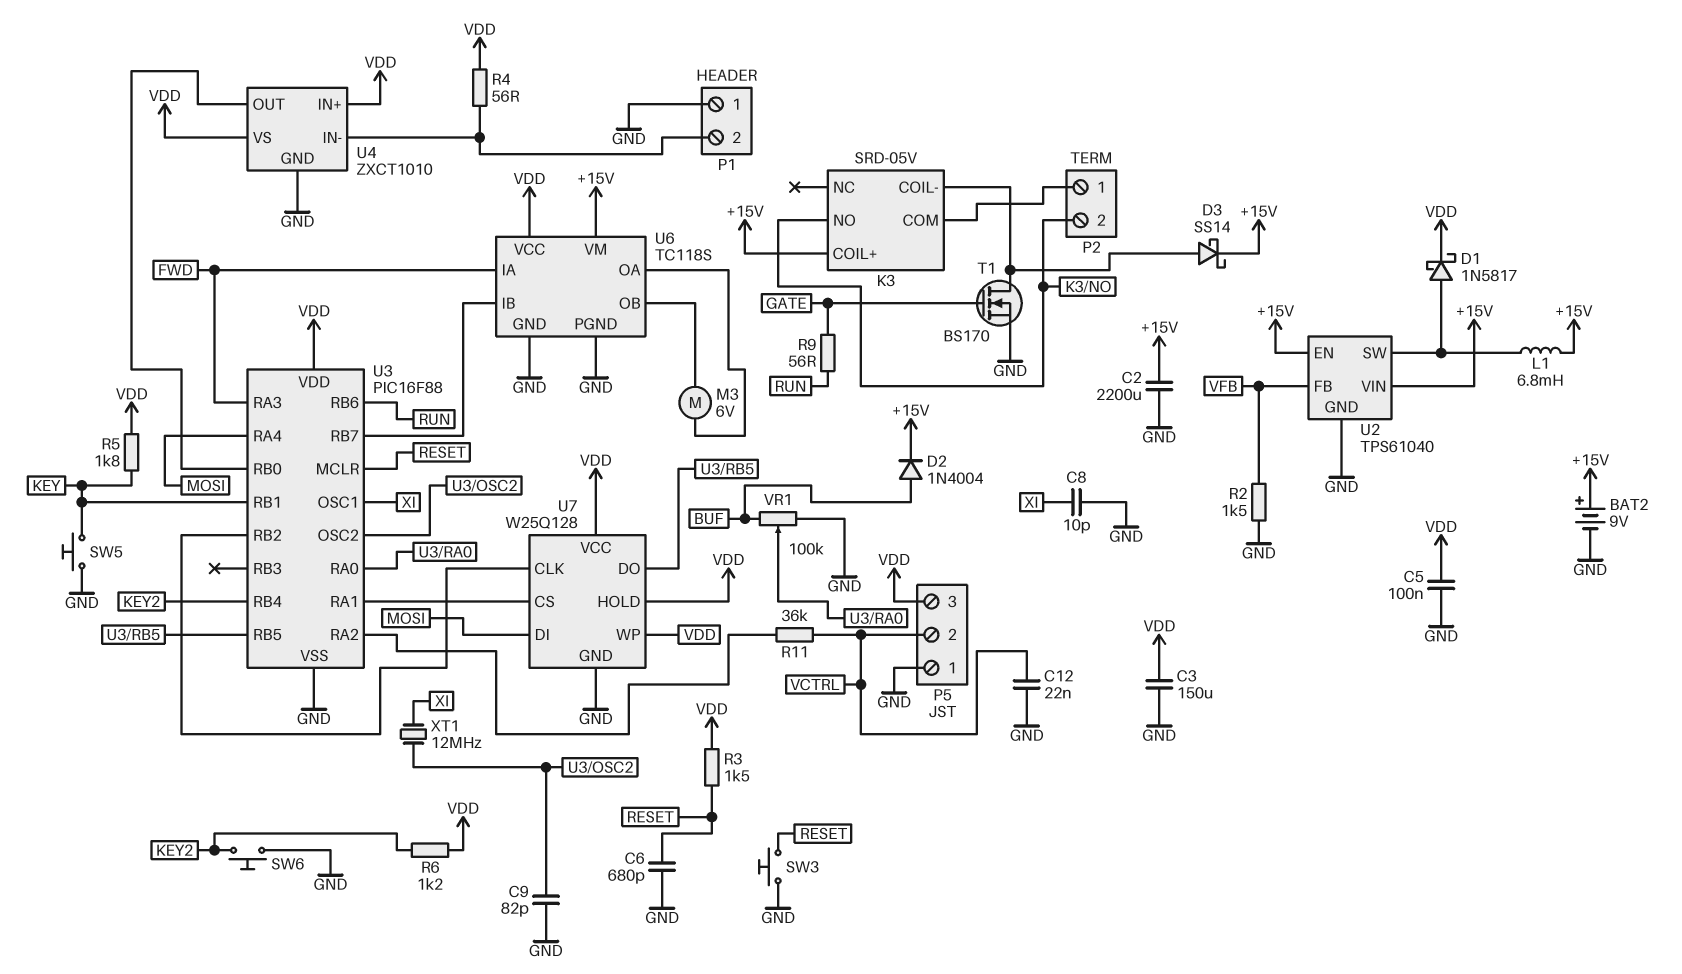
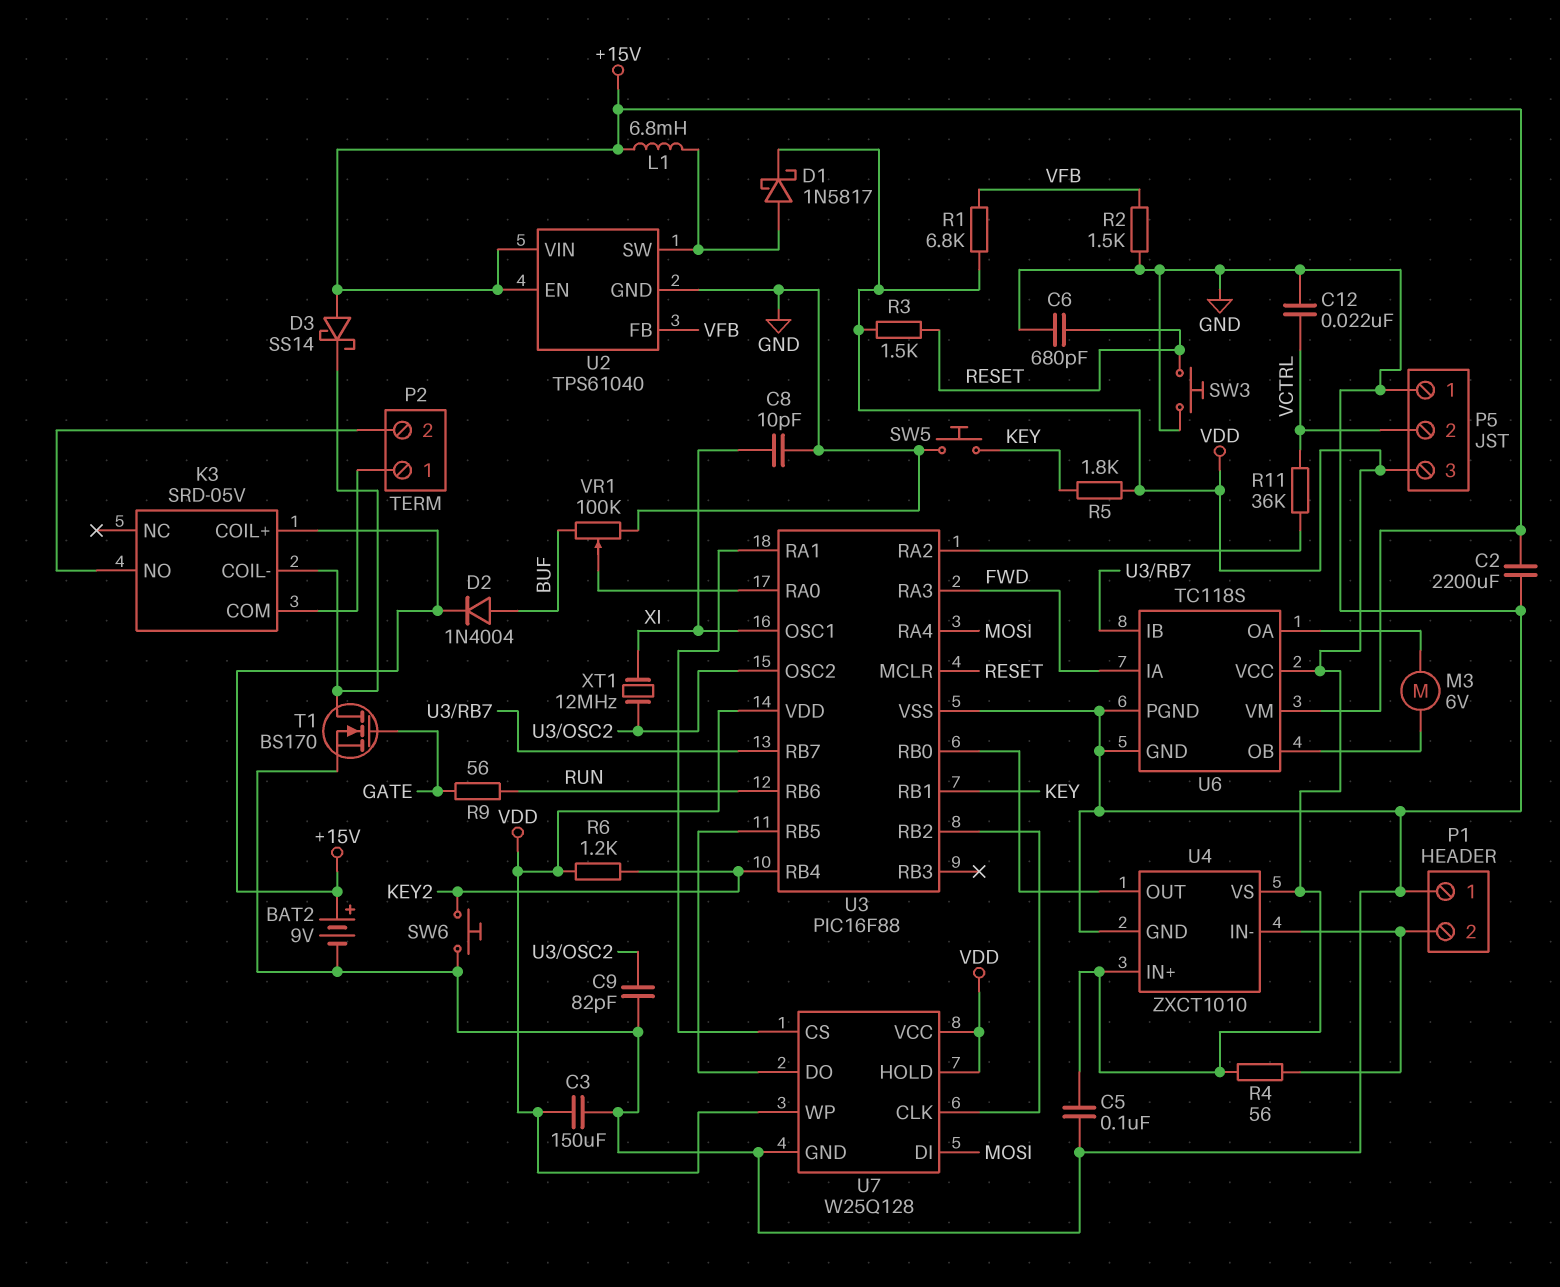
D3: schottky SS14 (A K3/COIL-, K +15V) -> schottky SS14 (A +15V, K K3/COIL-)
R1: none -> 6.8k (VDD, VFB)

